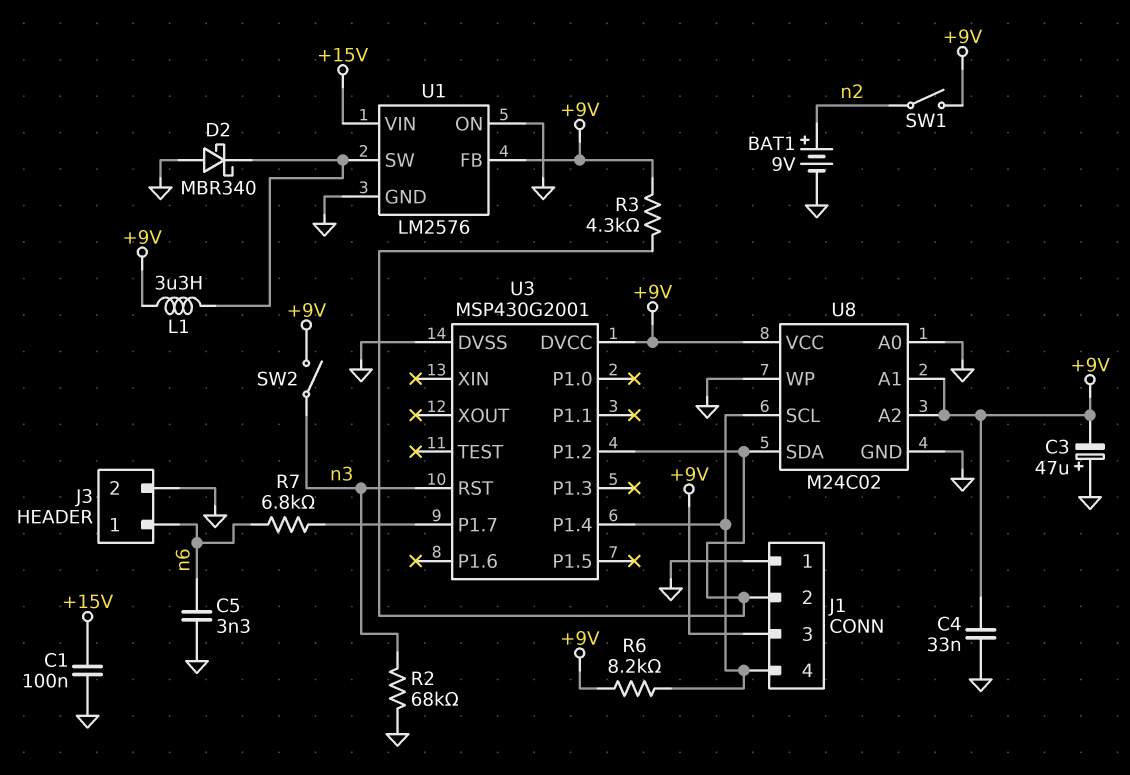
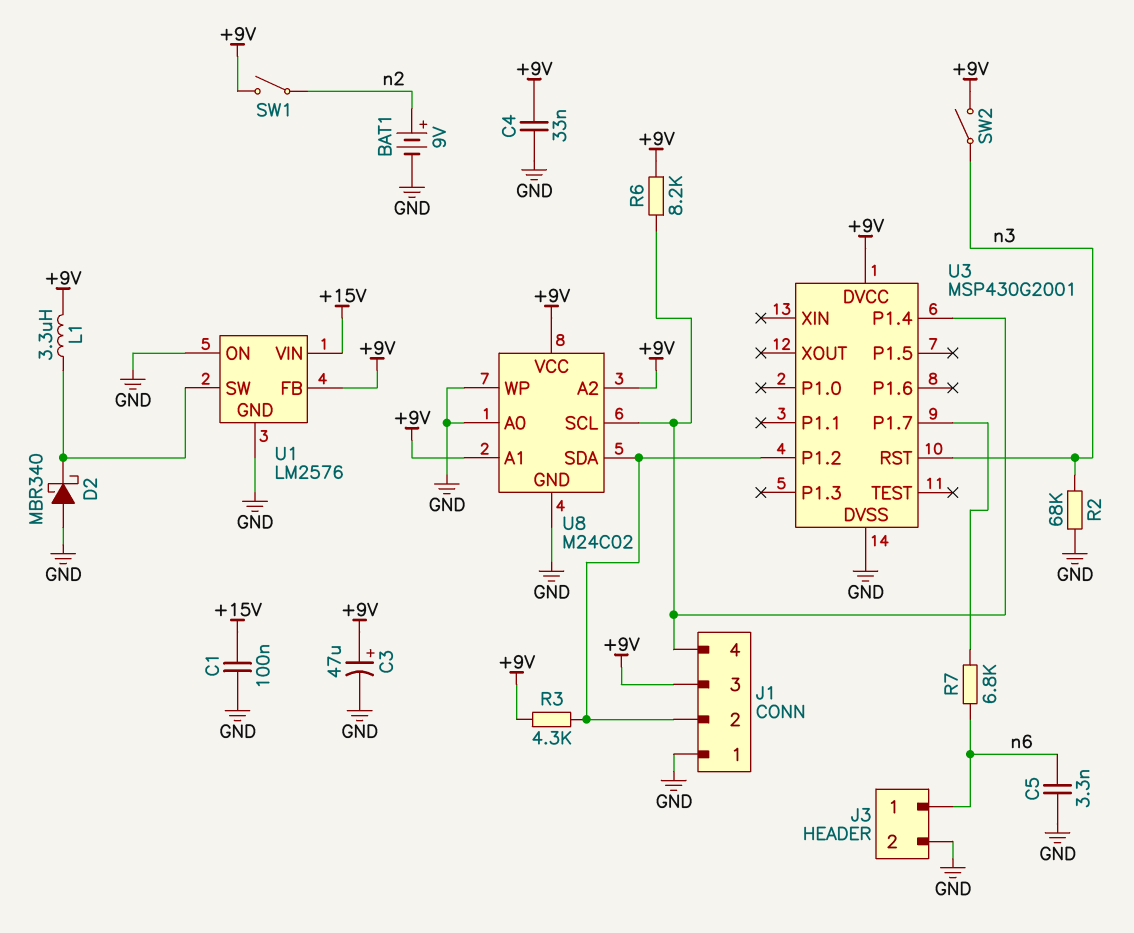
C3: 47uF (plus GND, minus +9V) -> 47uF (plus +9V, minus GND)

